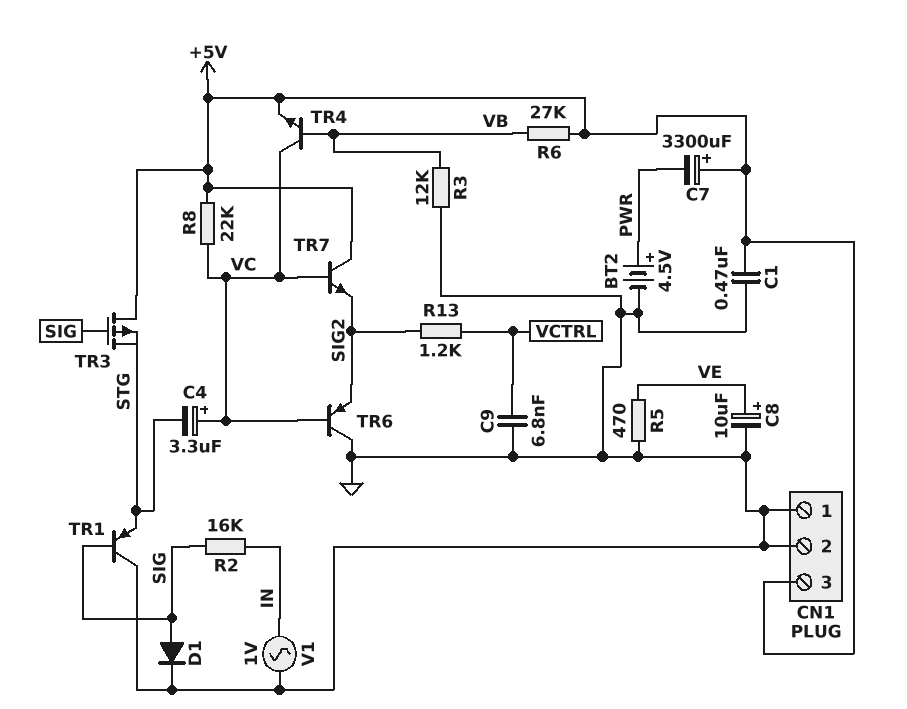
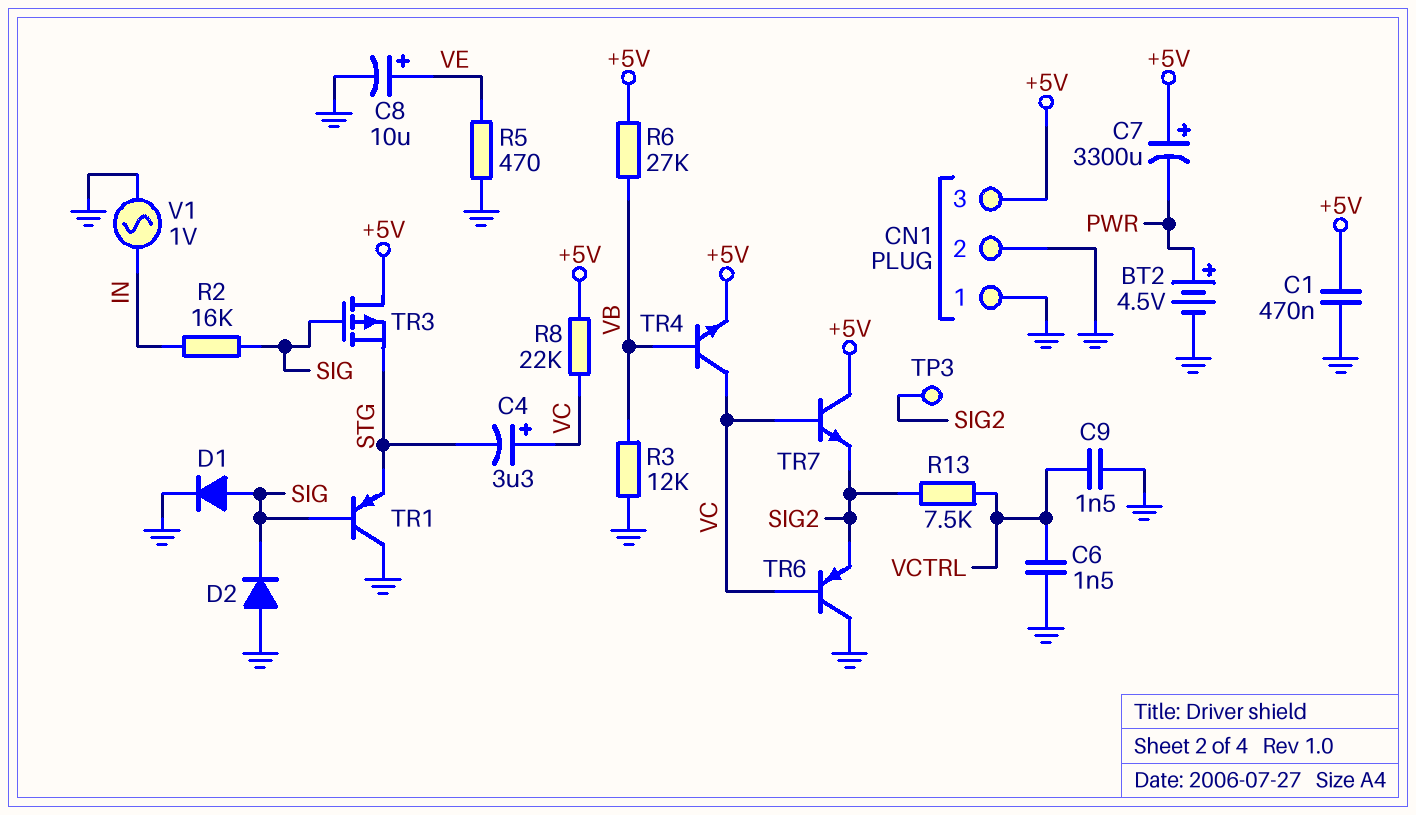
C6: none -> 1.5nF (GND, VCTRL)
C9: 6.8nF (GND, VCTRL) -> 1.5nF (GND, VCTRL)
D2: none -> diode (A GND, K SIG)
R13: 1.2k (SIG2, VCTRL) -> 7.5k (SIG2, VCTRL)
TP3: none -> test point (SIG2)

